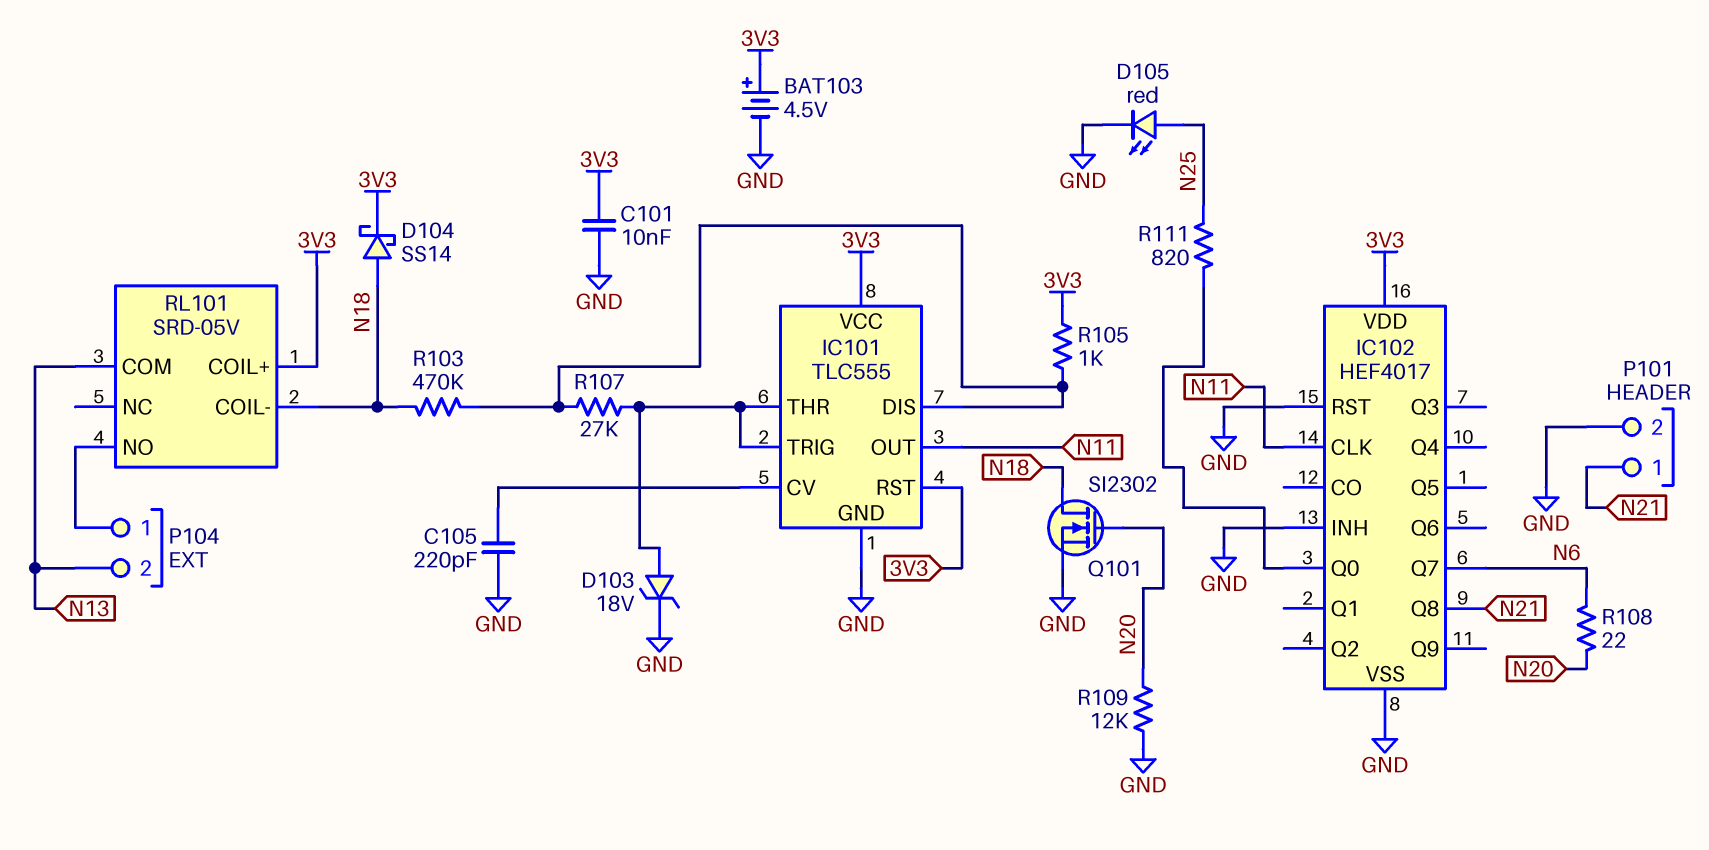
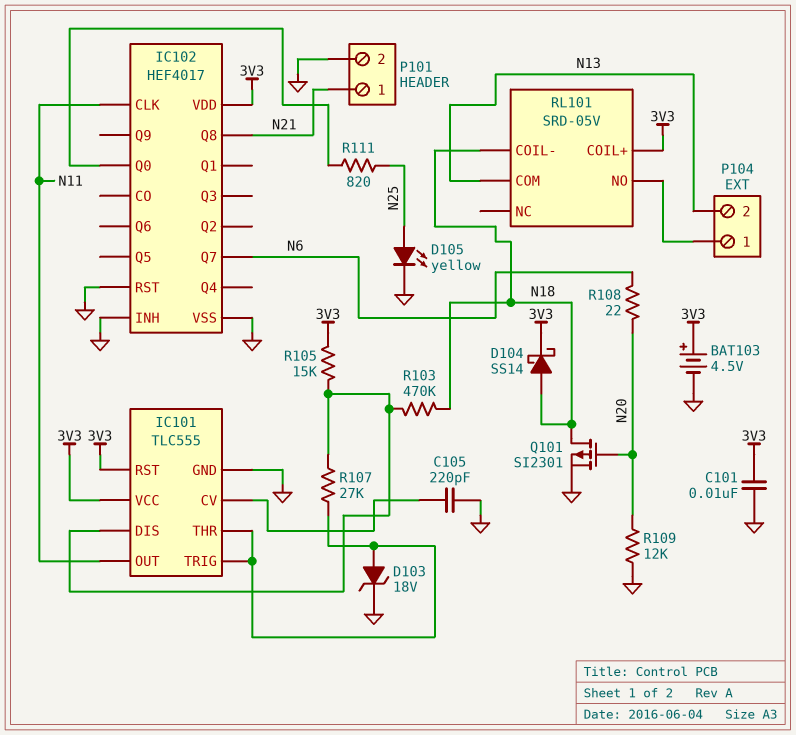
D105: LED red (A N25, K GND) -> LED yellow (A N25, K GND)
Q101: NMOS SI2302 (G N20, D N18, S GND) -> PMOS SI2301 (G N20, D N18, S GND)
R105: 1k (3V3, IC101/DIS) -> 15k (3V3, IC101/DIS)

